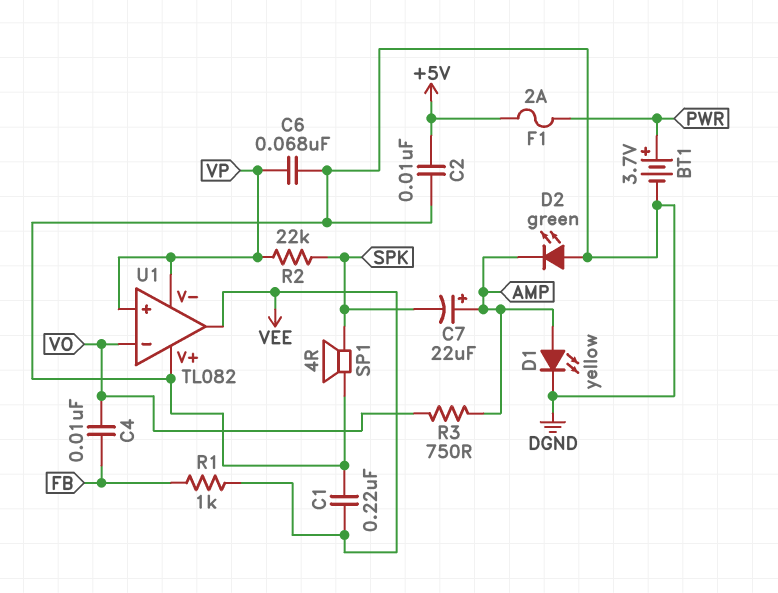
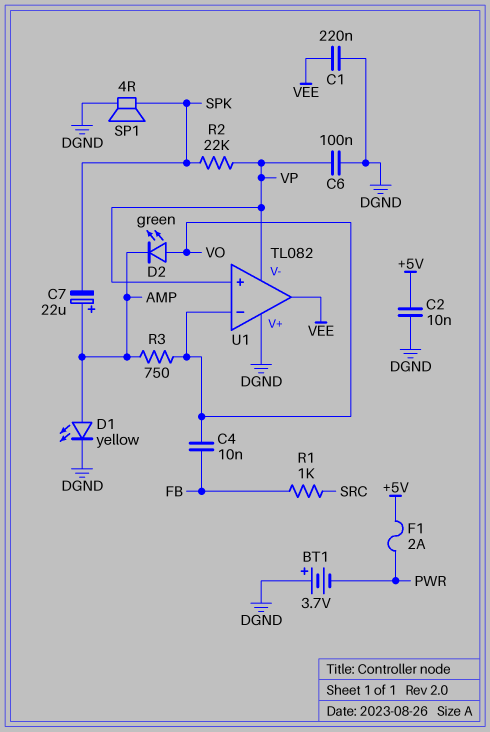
BT1: 3.7V (plus PWR, minus DGND) -> 3.7V (plus DGND, minus PWR)
C6: 68nF (DGND, VP) -> 100nF (DGND, VP)
D2: LED green (A DGND, K AMP) -> LED green (A VO, K AMP)
R1: 1k (FB, VEE) -> 1k (FB, SRC)

